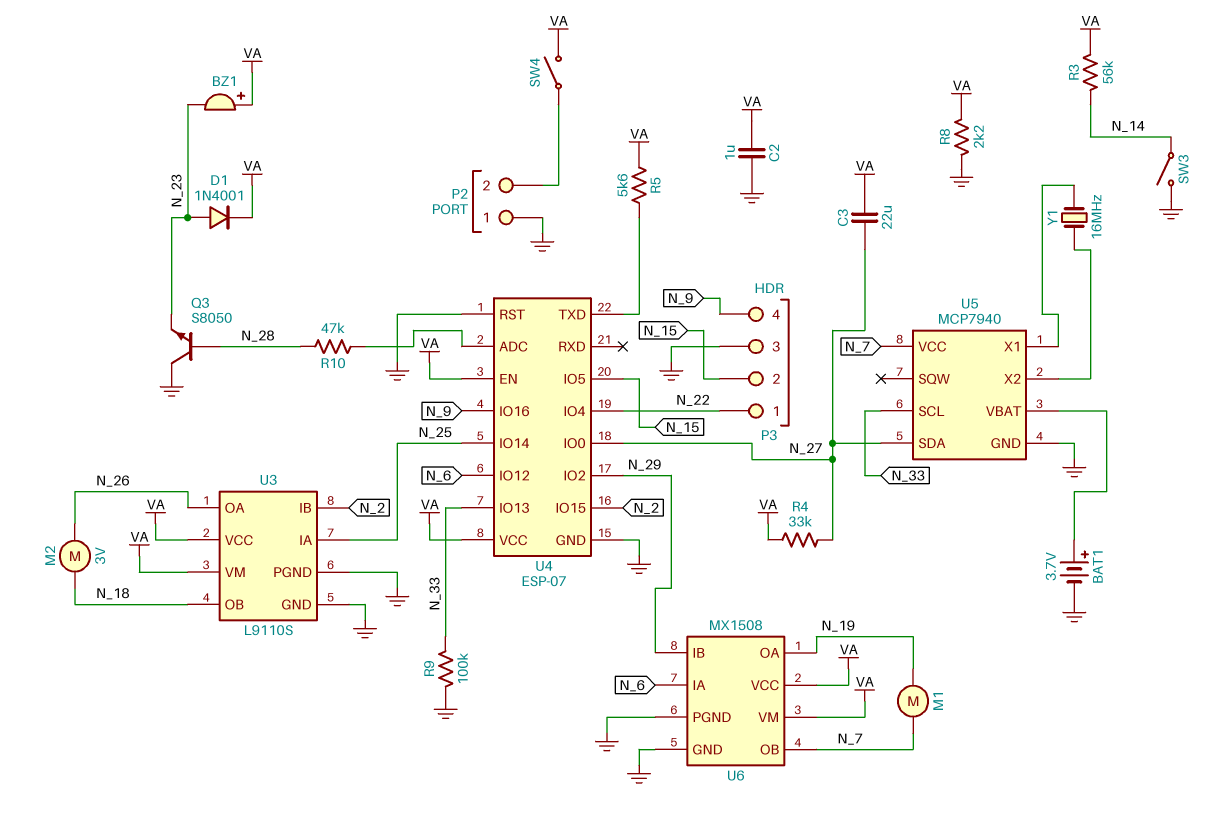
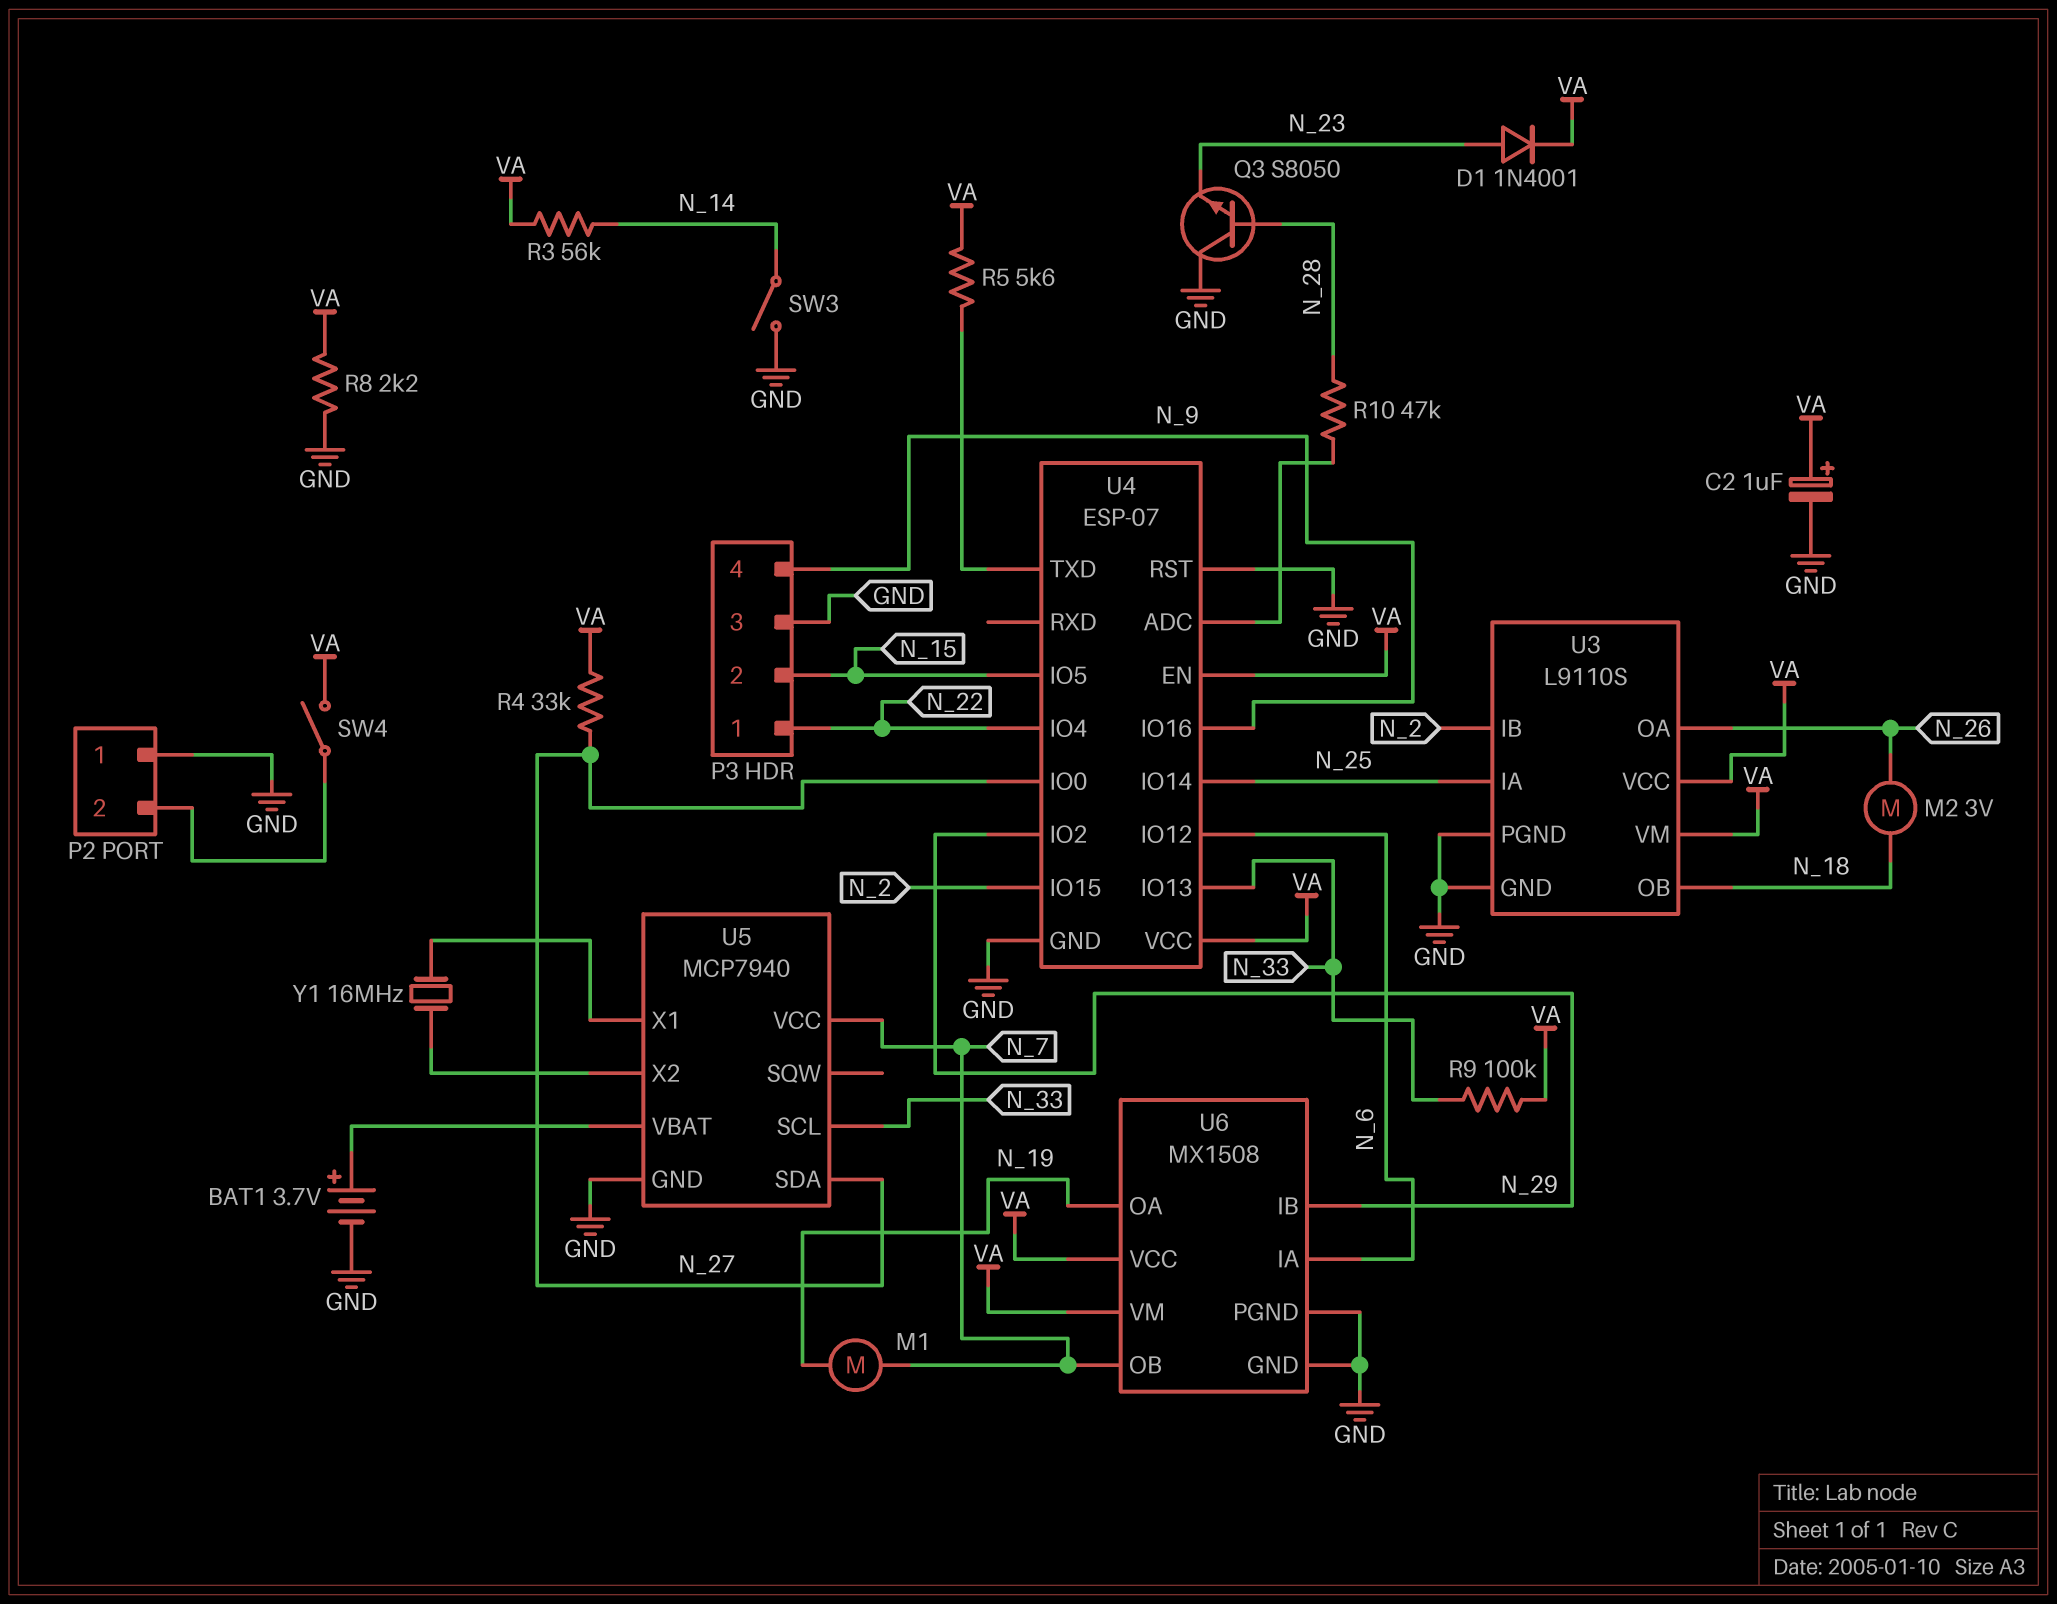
BZ1: buzzer (plus VA, minus N_23) -> none
C2: 1uF (GND, VA) -> 1uF (plus VA, minus GND)
C3: 22uF (N_27, VA) -> none
R9: 100k (GND, N_33) -> 100k (N_33, VA)

